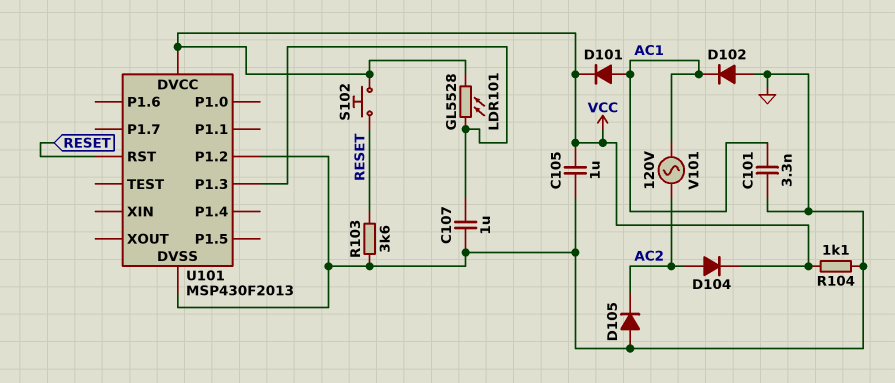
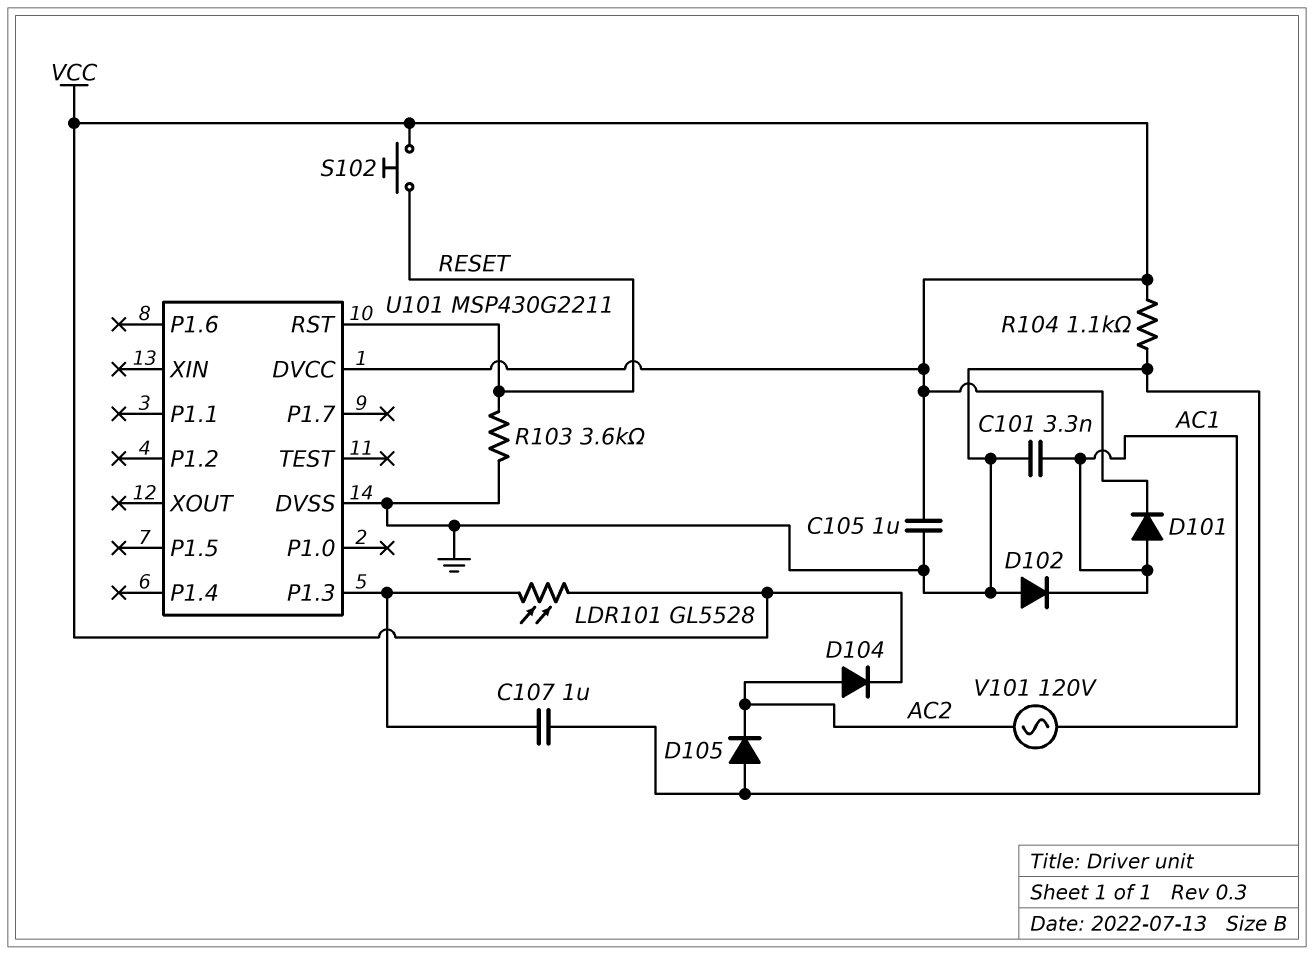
U101: MSP430F2013 -> MSP430G2211
U101 pin P1.2: GND -> none

